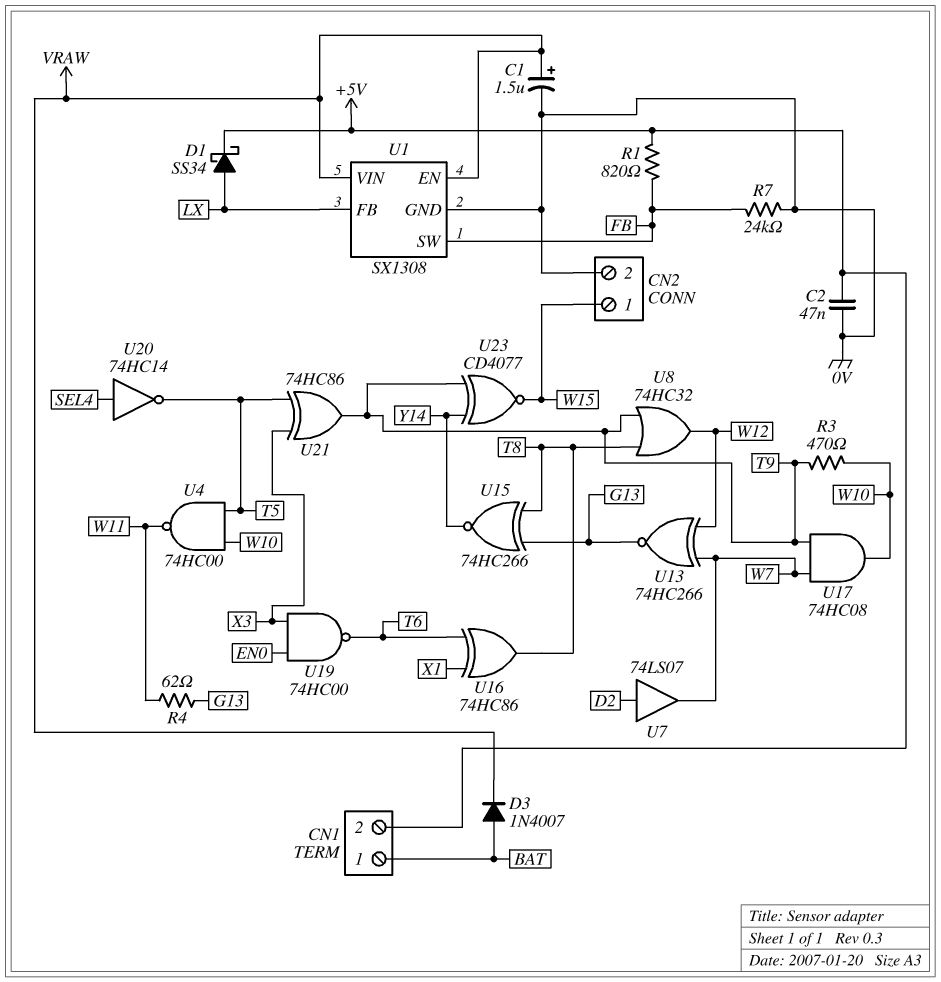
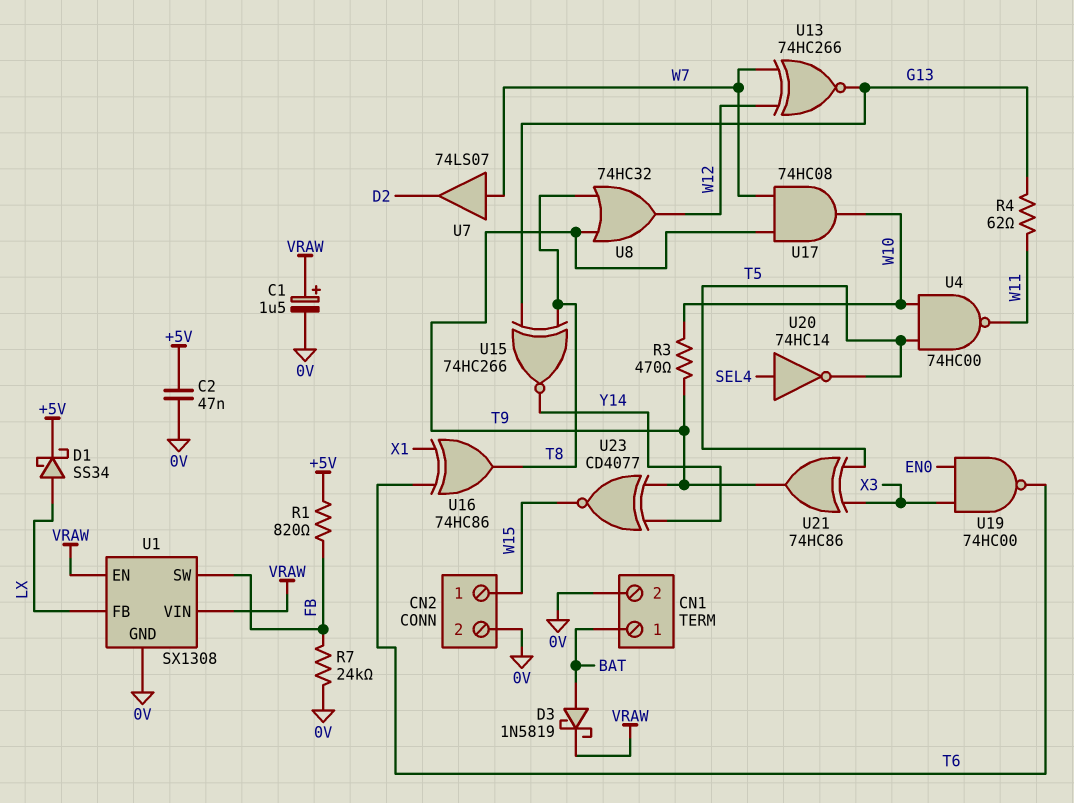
CN1 pin 2: +5V -> 0V
D3: diode 1N4007 (A BAT, K VRAW) -> schottky 1N5819 (A BAT, K VRAW)
U7: buffer 74LS07 (in D2, out W7) -> buffer 74LS07 (in W7, out D2)

